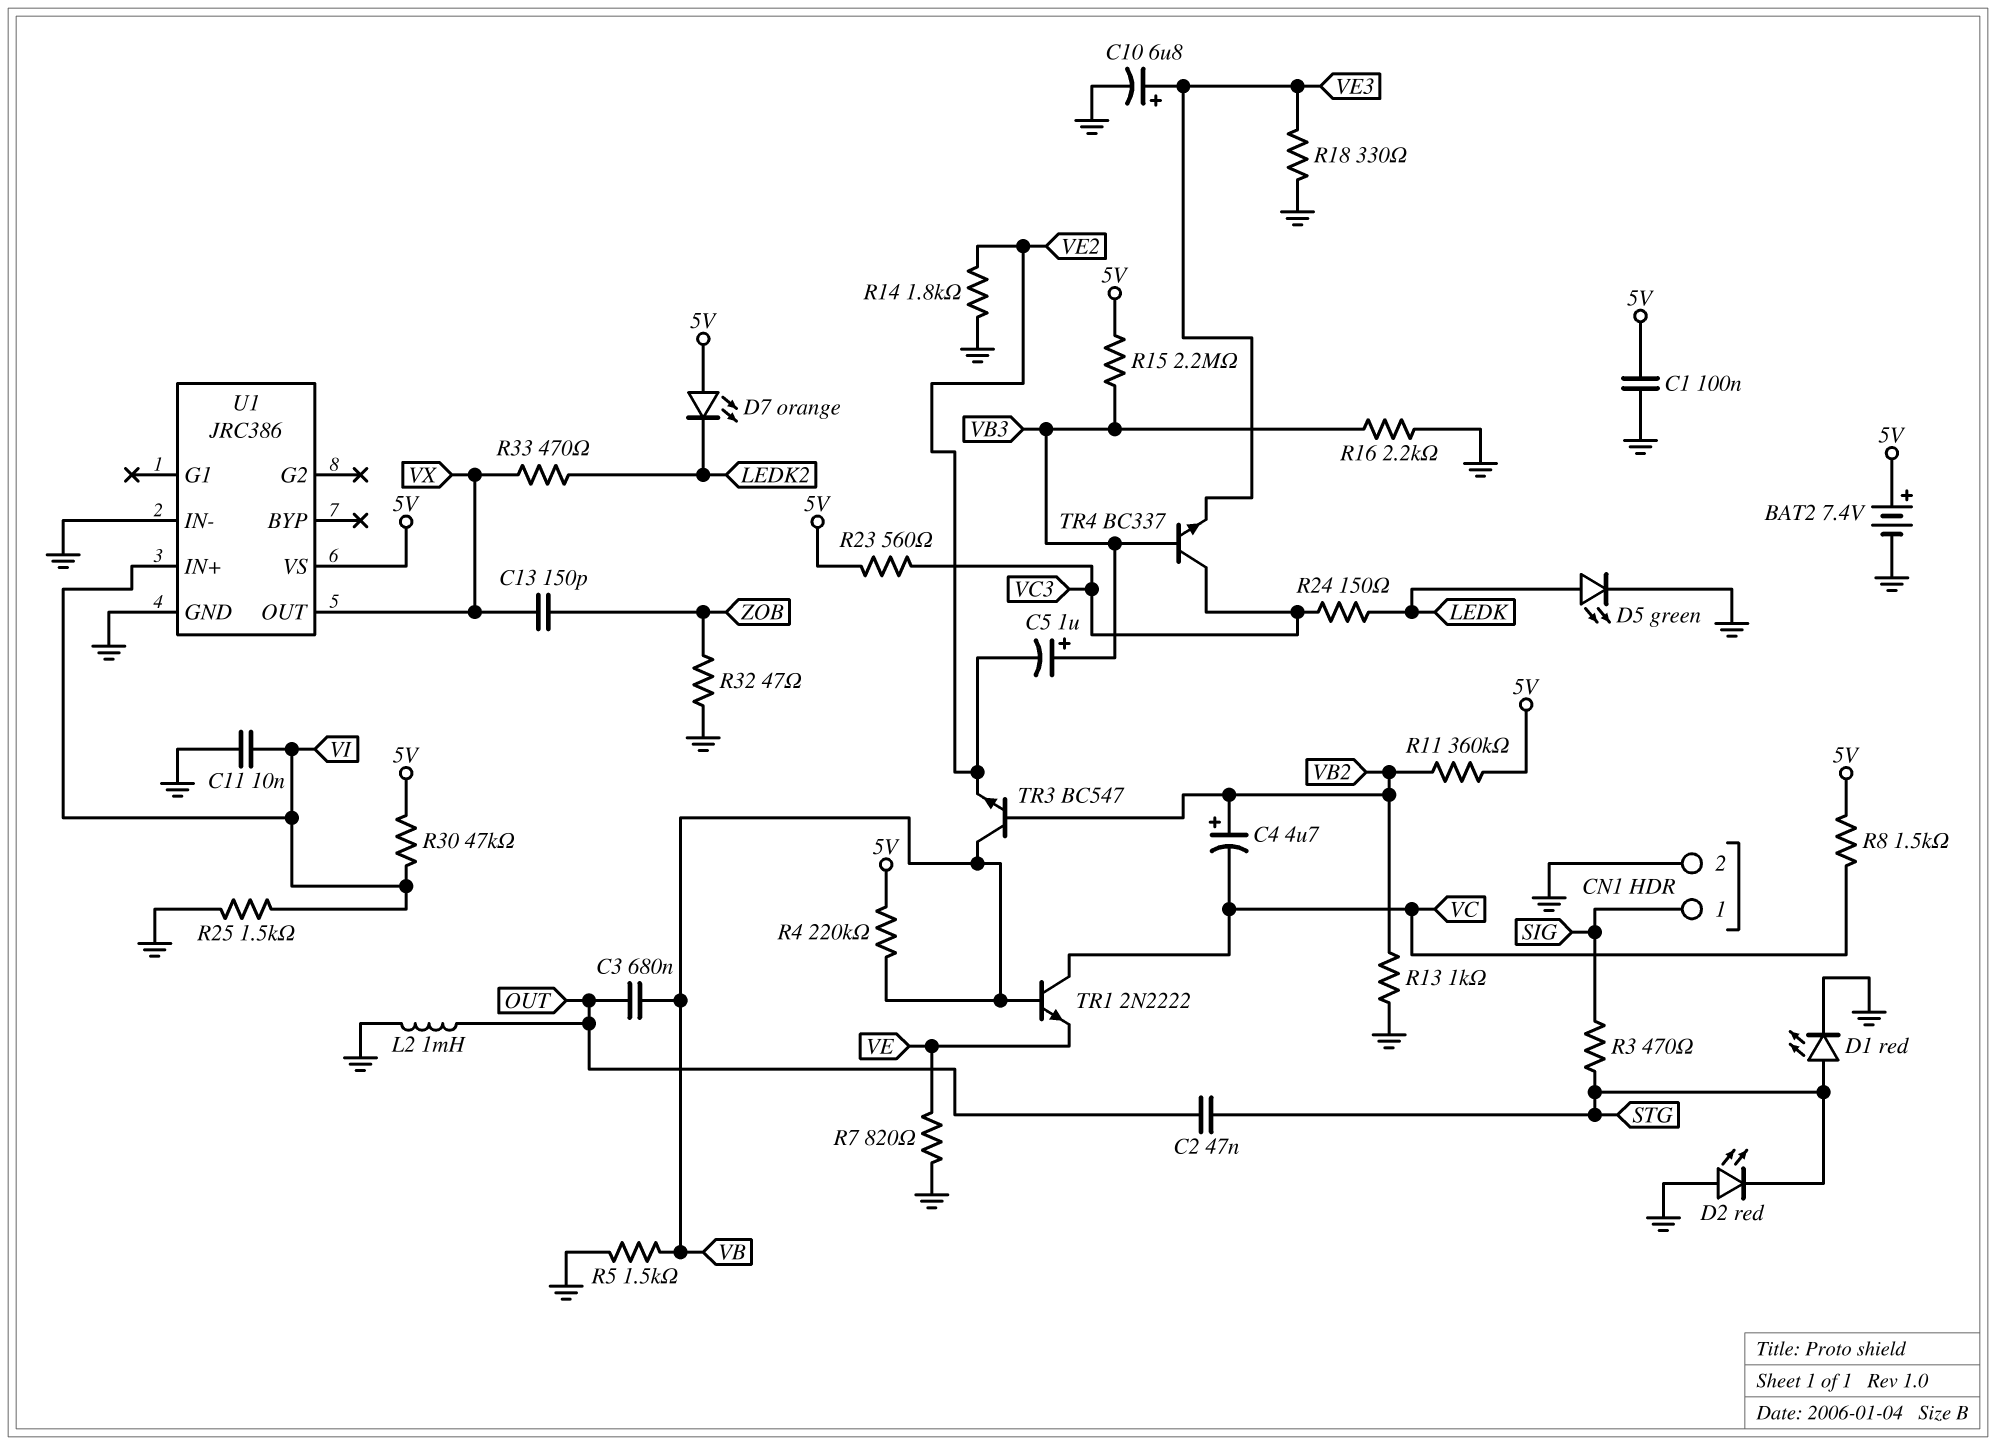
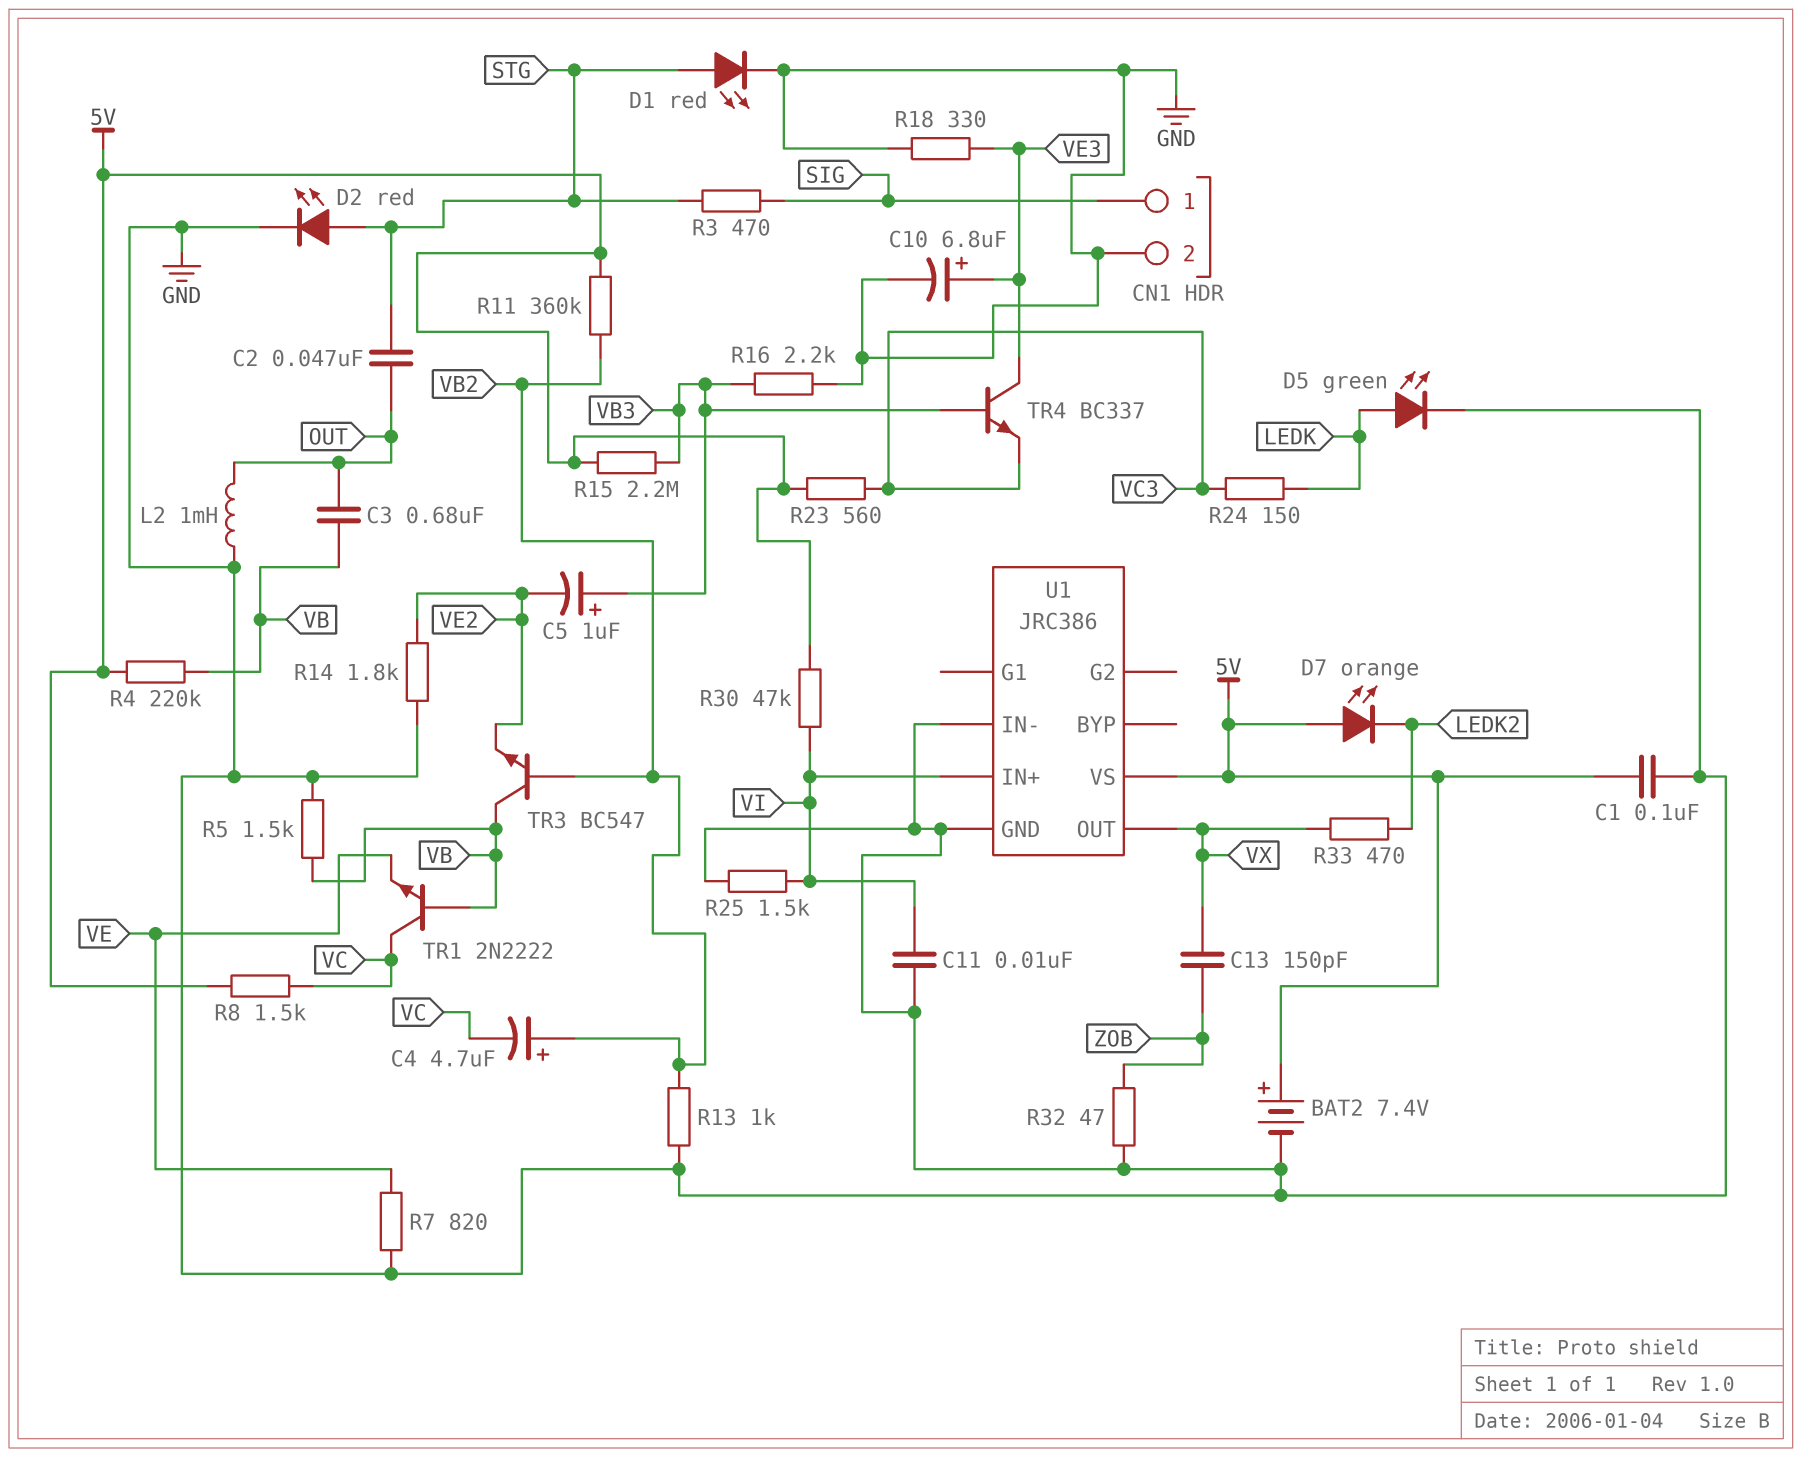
D2: LED red (A GND, K STG) -> LED red (A STG, K GND)
TR4: NPN BC337 (B VB3, C VC3, E VE3) -> NPN BC337 (B VB3, C VE3, E VC3)

